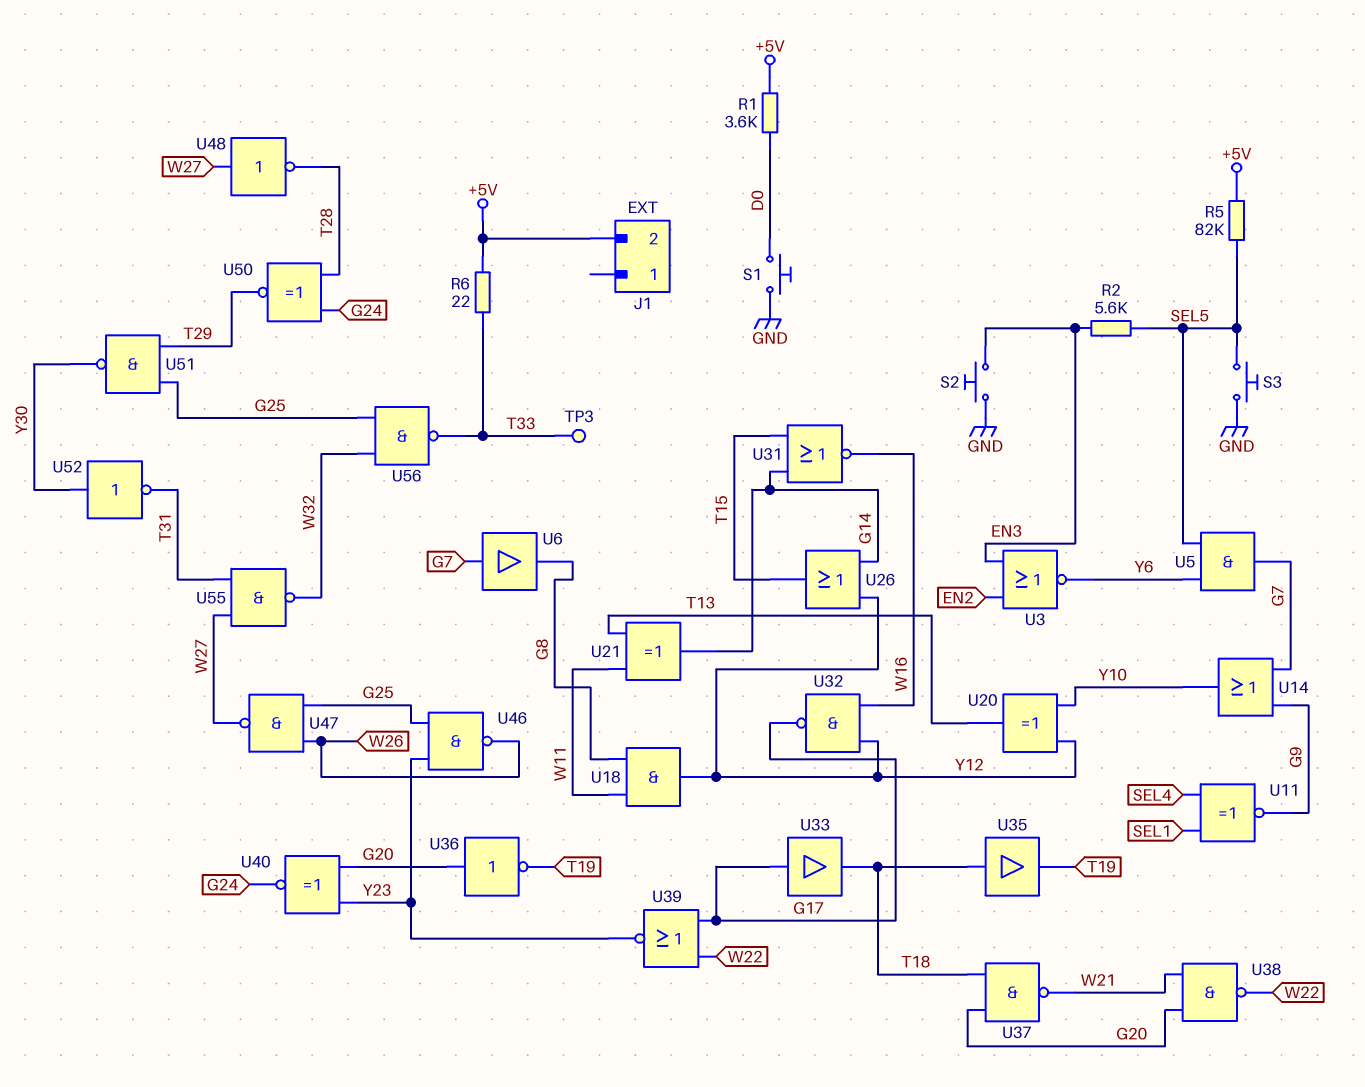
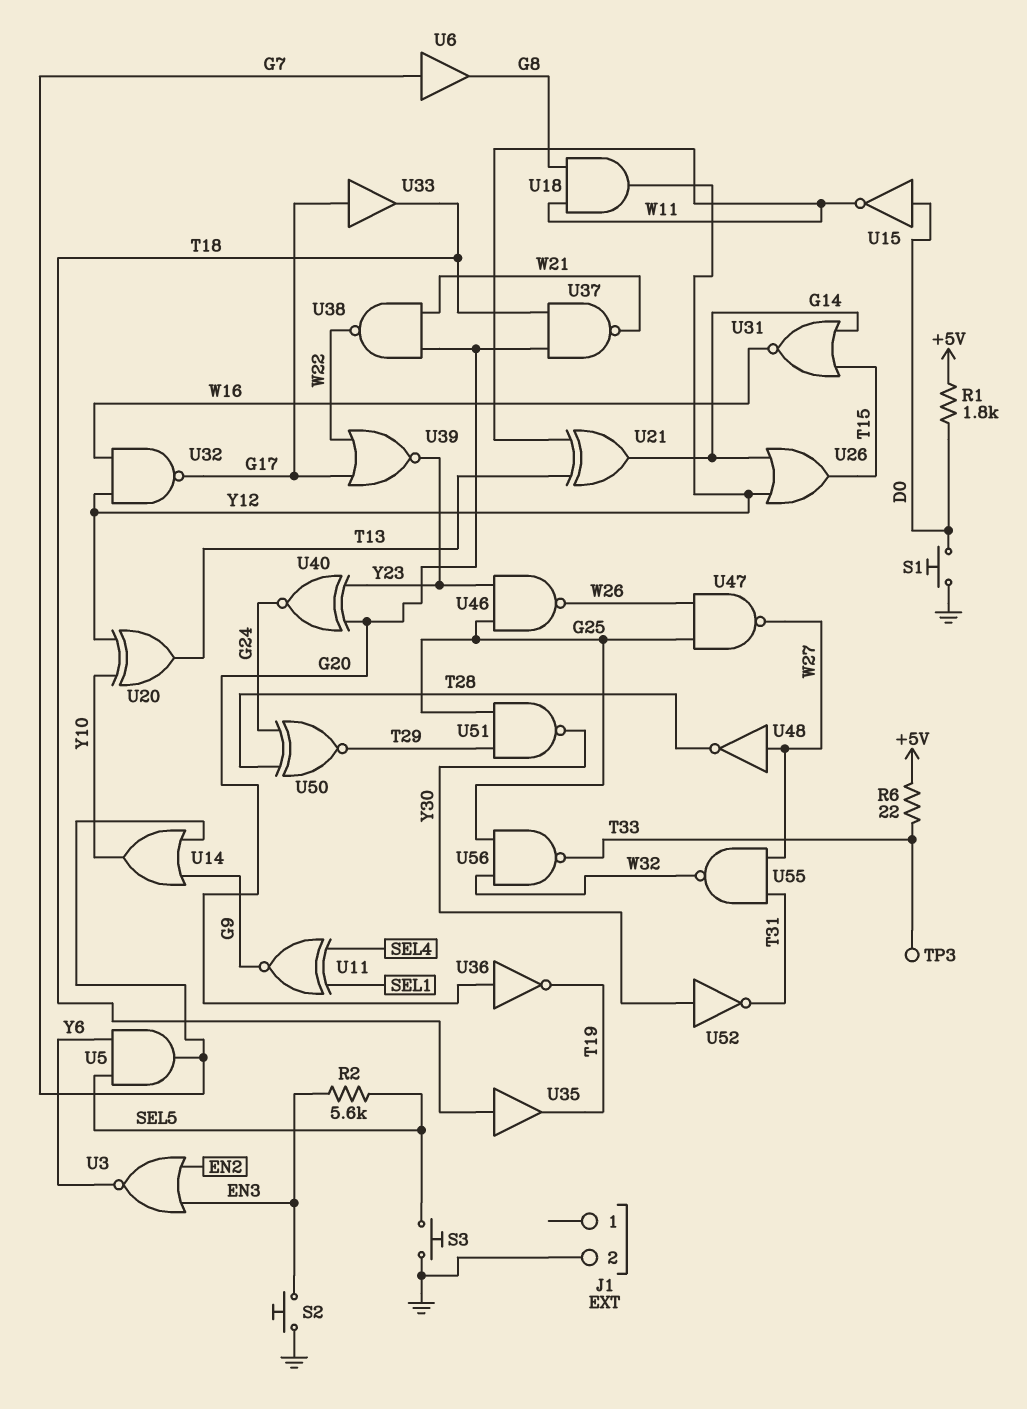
J1 pin 2: +5V -> GND
R1: 3.6k (+5V, D0) -> 1.8k (+5V, D0)
R5: 82k (+5V, SEL5) -> none
U15: none -> NOT (in D0, out W11)

